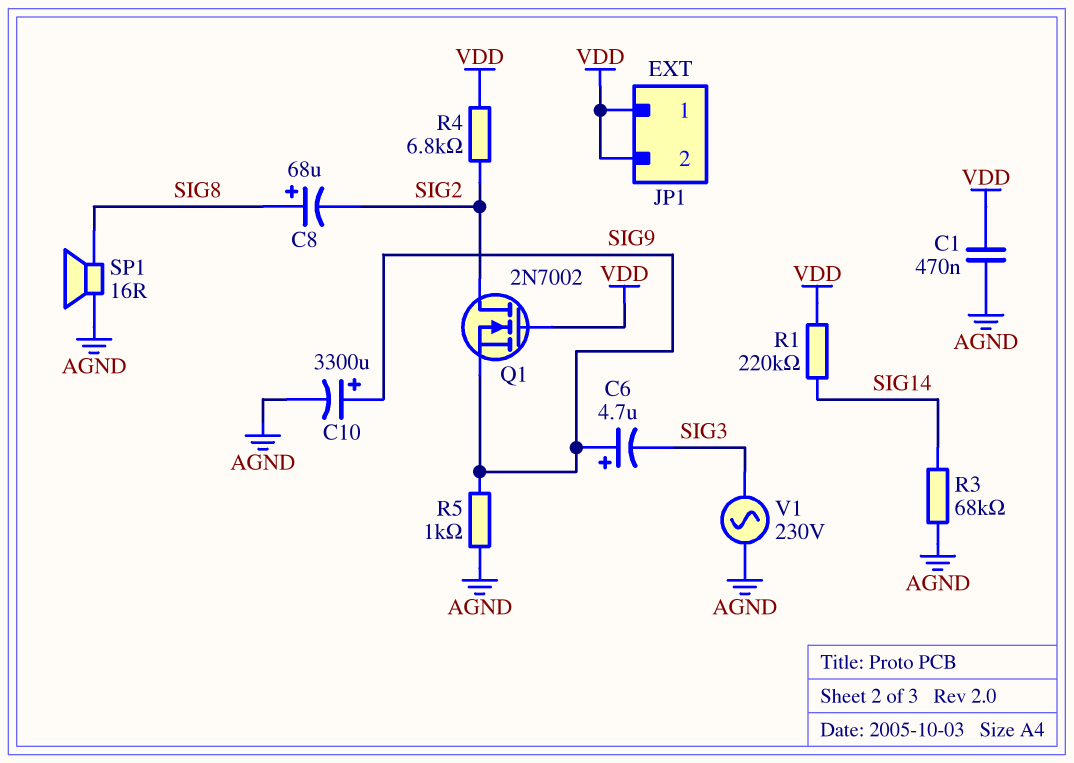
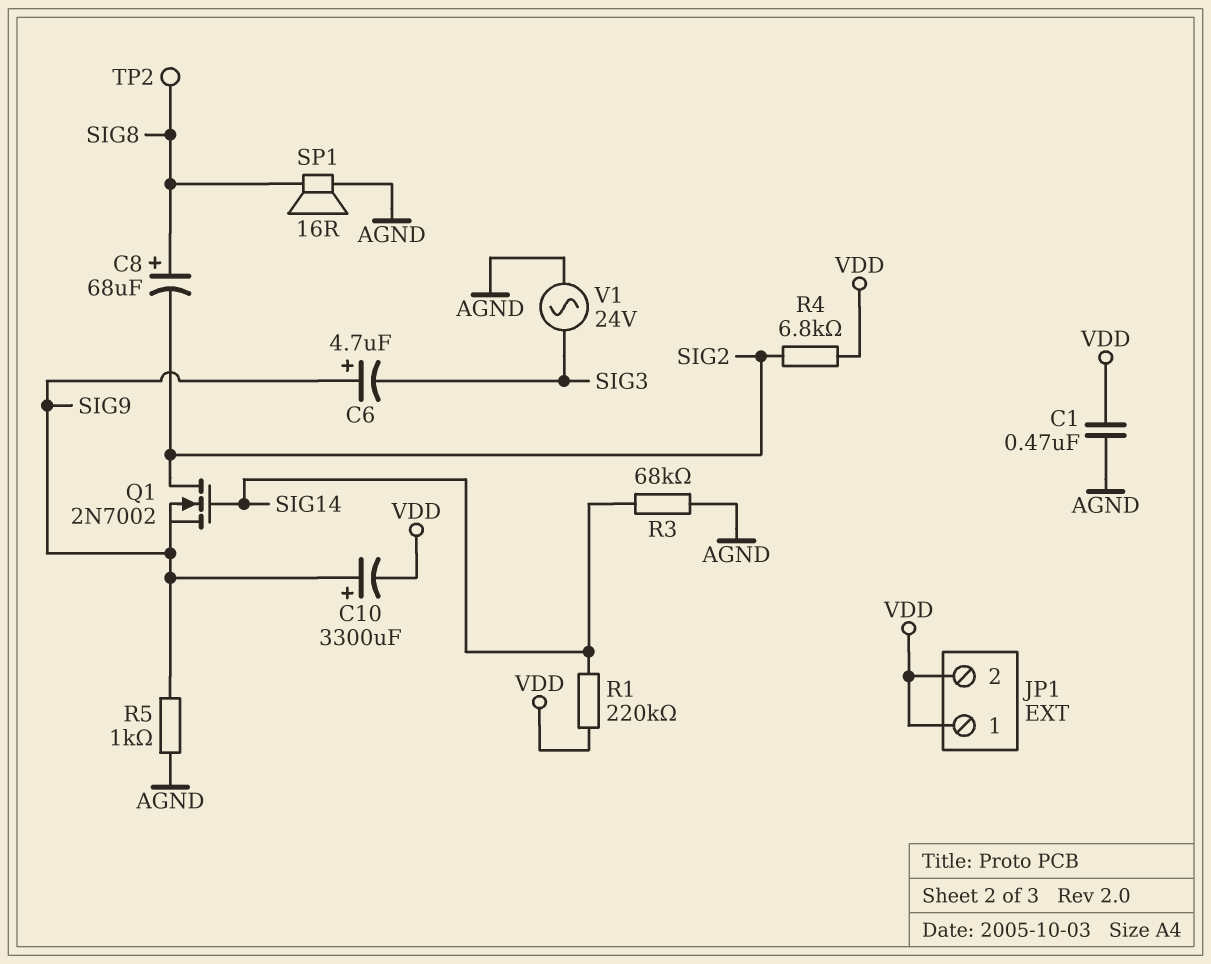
C10: 3300uF (plus SIG9, minus AGND) -> 3300uF (plus SIG9, minus VDD)
Q1: NMOS 2N7002 (G VDD, D SIG2, S SIG9) -> NMOS 2N7002 (G SIG14, D SIG2, S SIG9)
TP2: none -> test point (SIG8)
V1: AC 230V (AGND, SIG3) -> AC 24V (AGND, SIG3)

